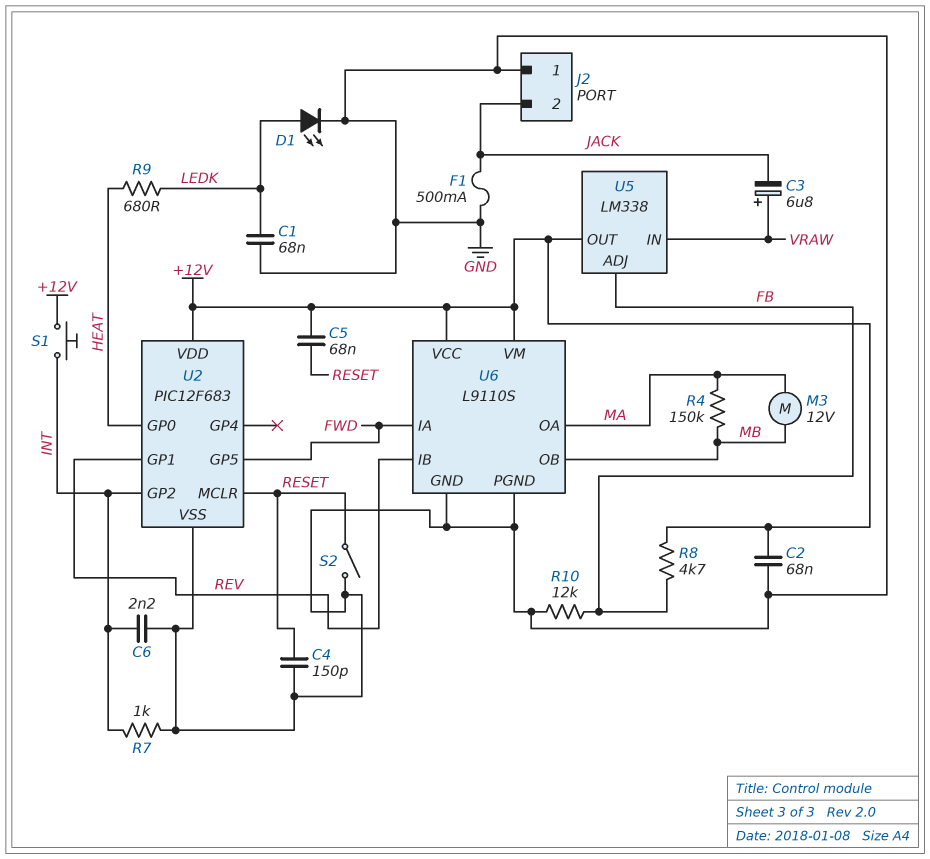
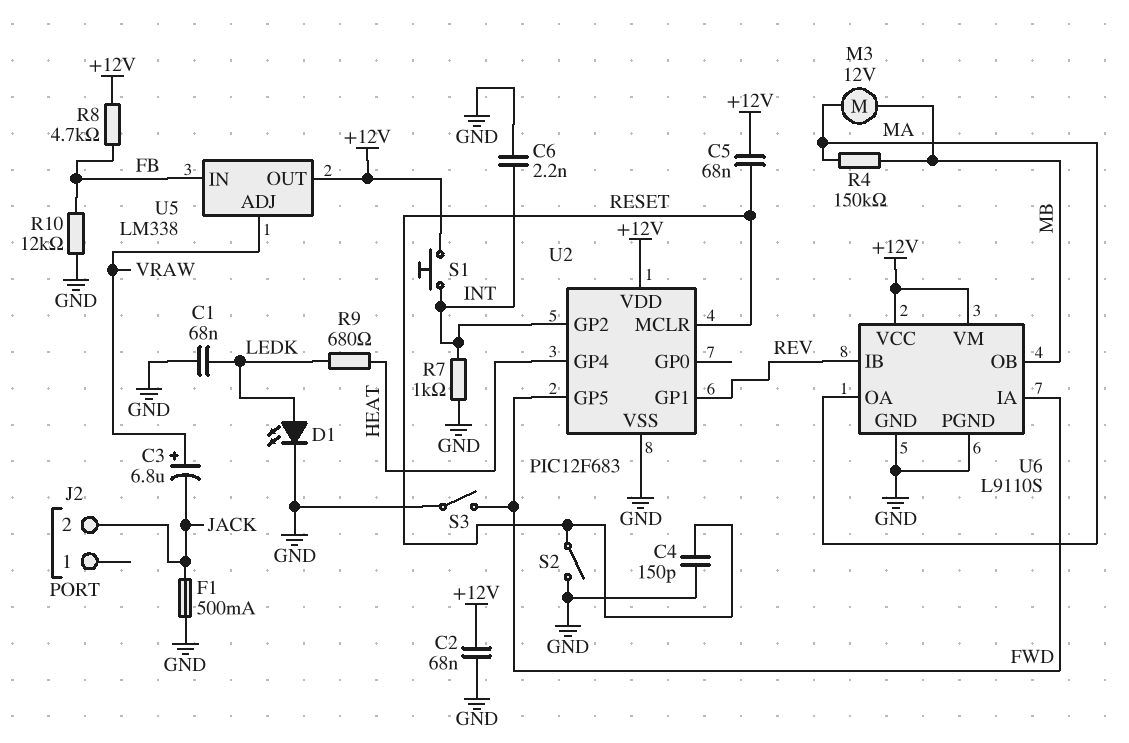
J2 pin 1: GND -> none
S3: none -> switch (FWD, GND)
U2 pin GP0: HEAT -> none
U2 pin GP4: none -> HEAT
U5 pin ADJ: FB -> VRAW
U5 pin IN: VRAW -> FB

